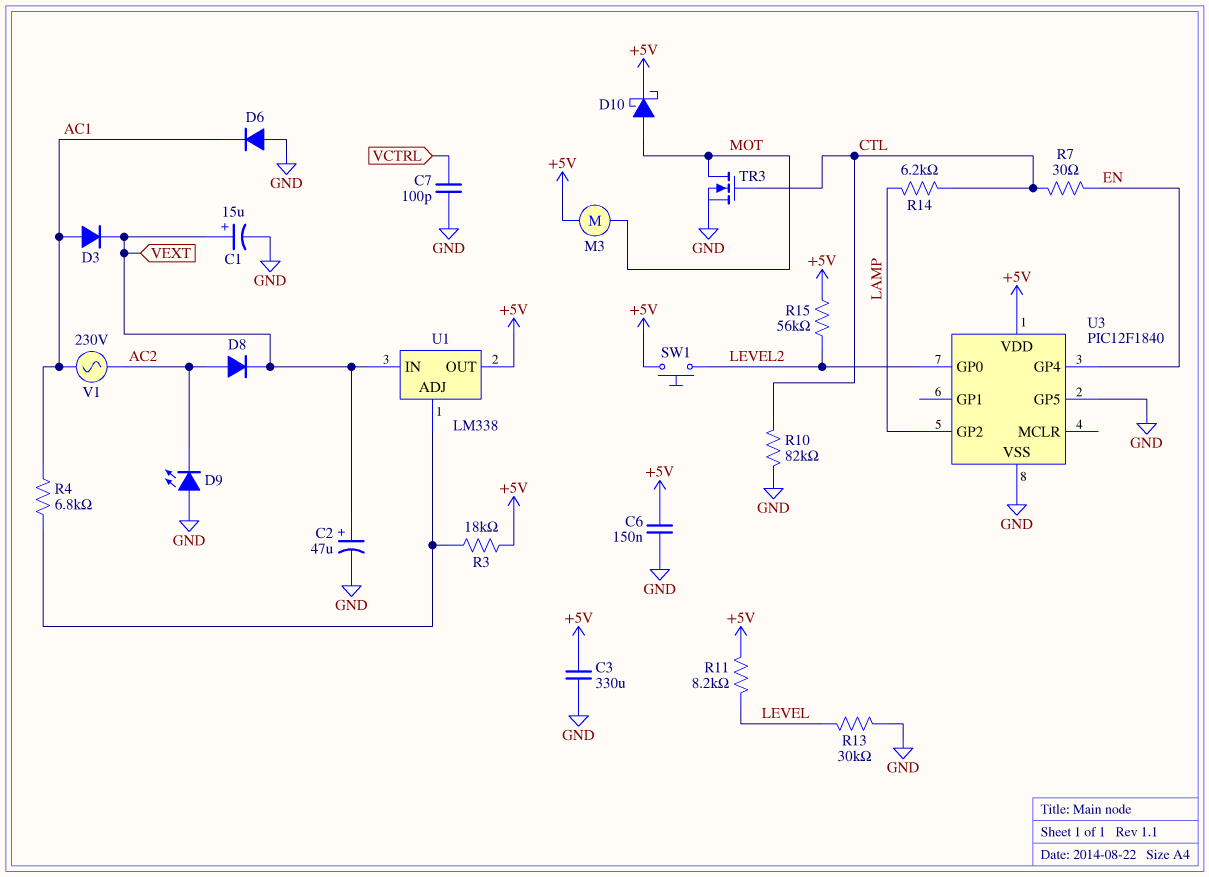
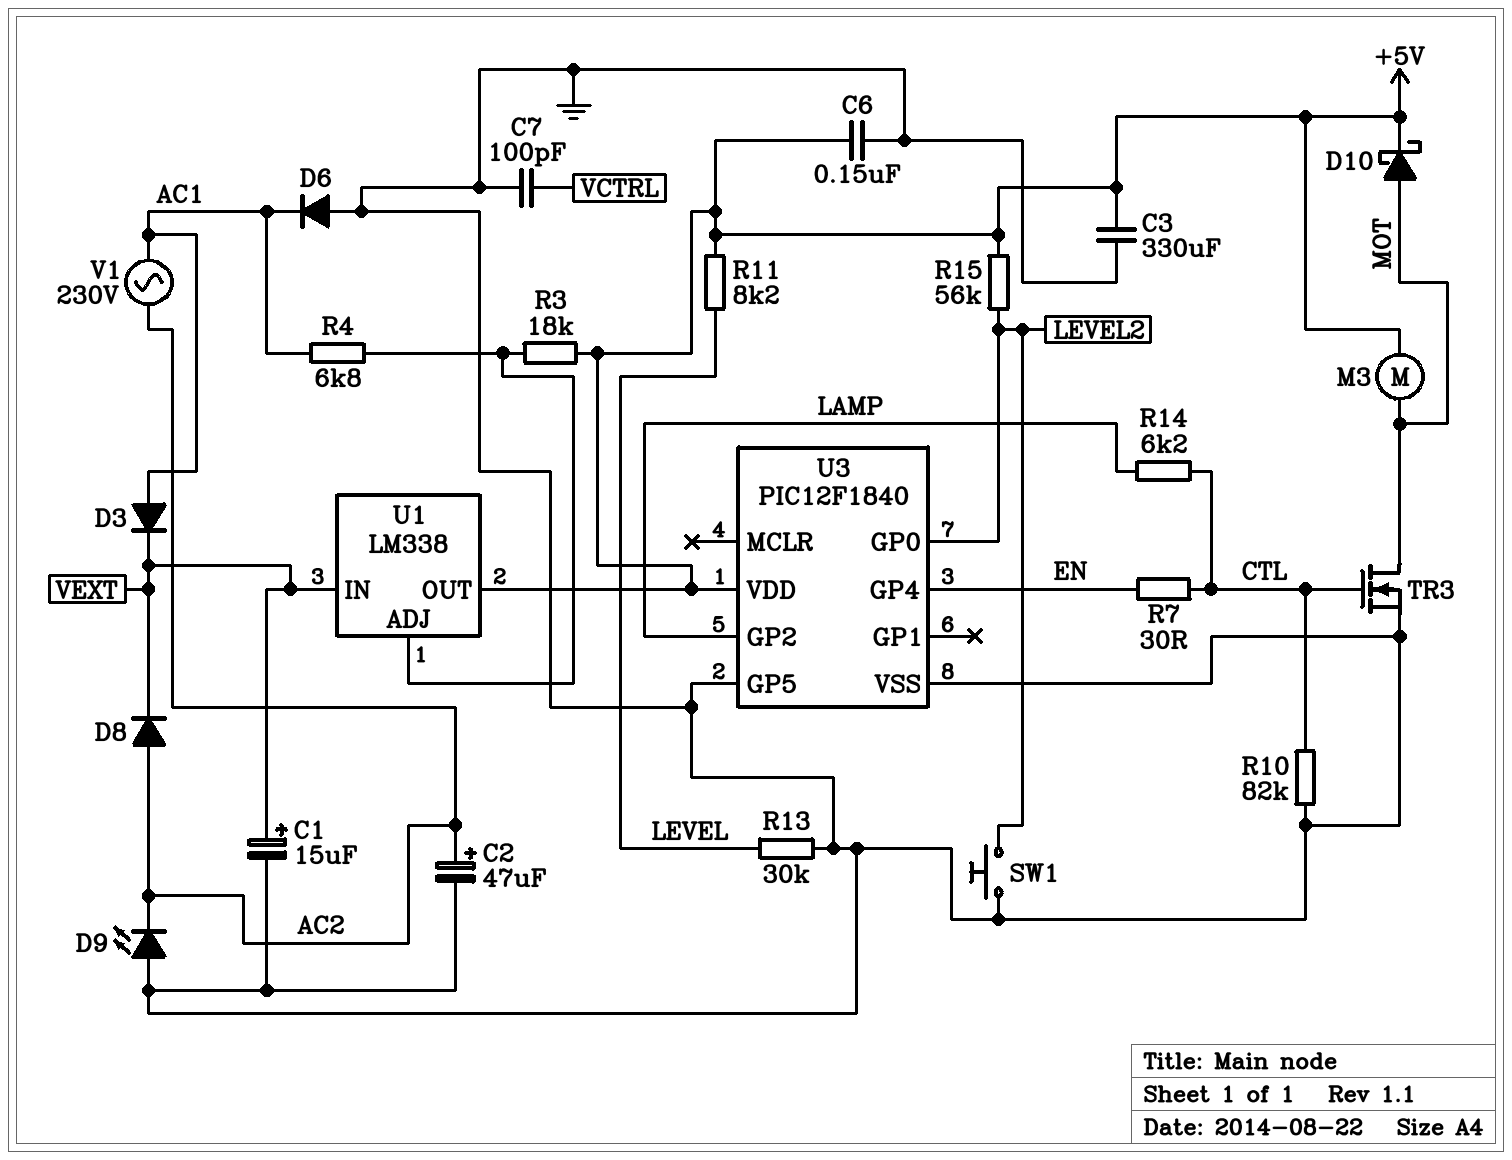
C2: 47uF (plus VEXT, minus GND) -> 47uF (plus AC2, minus GND)
SW1: button (+5V, LEVEL2) -> button (GND, LEVEL2)

